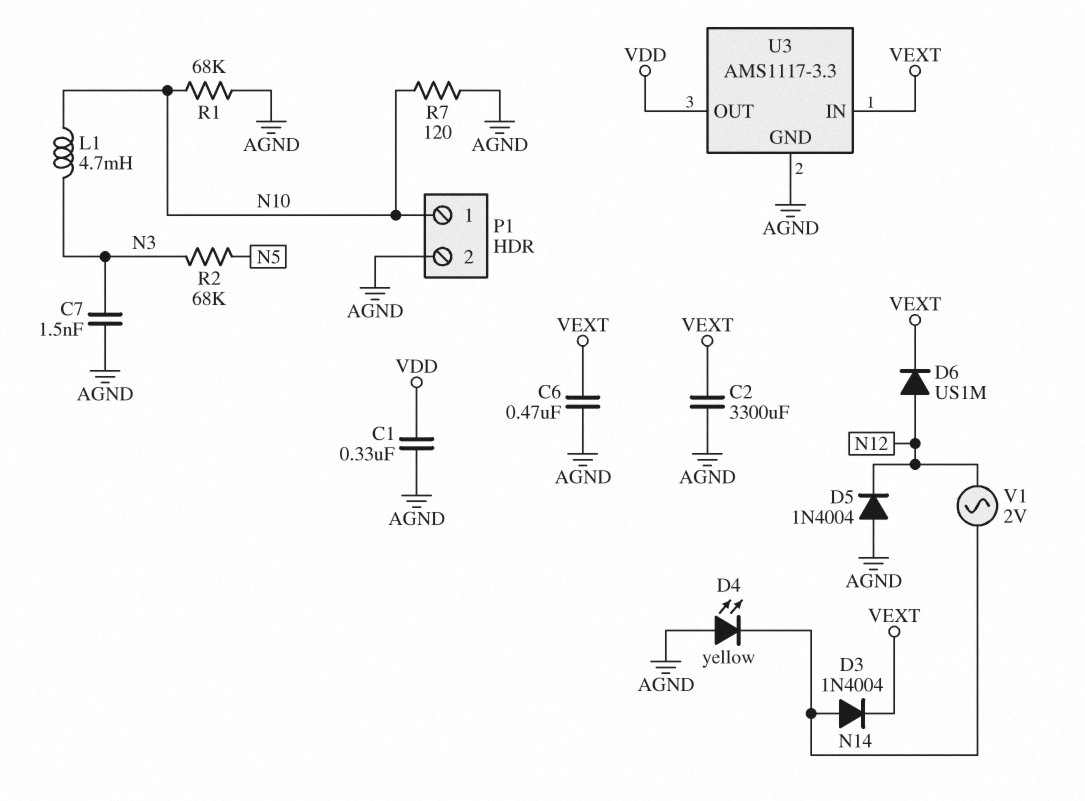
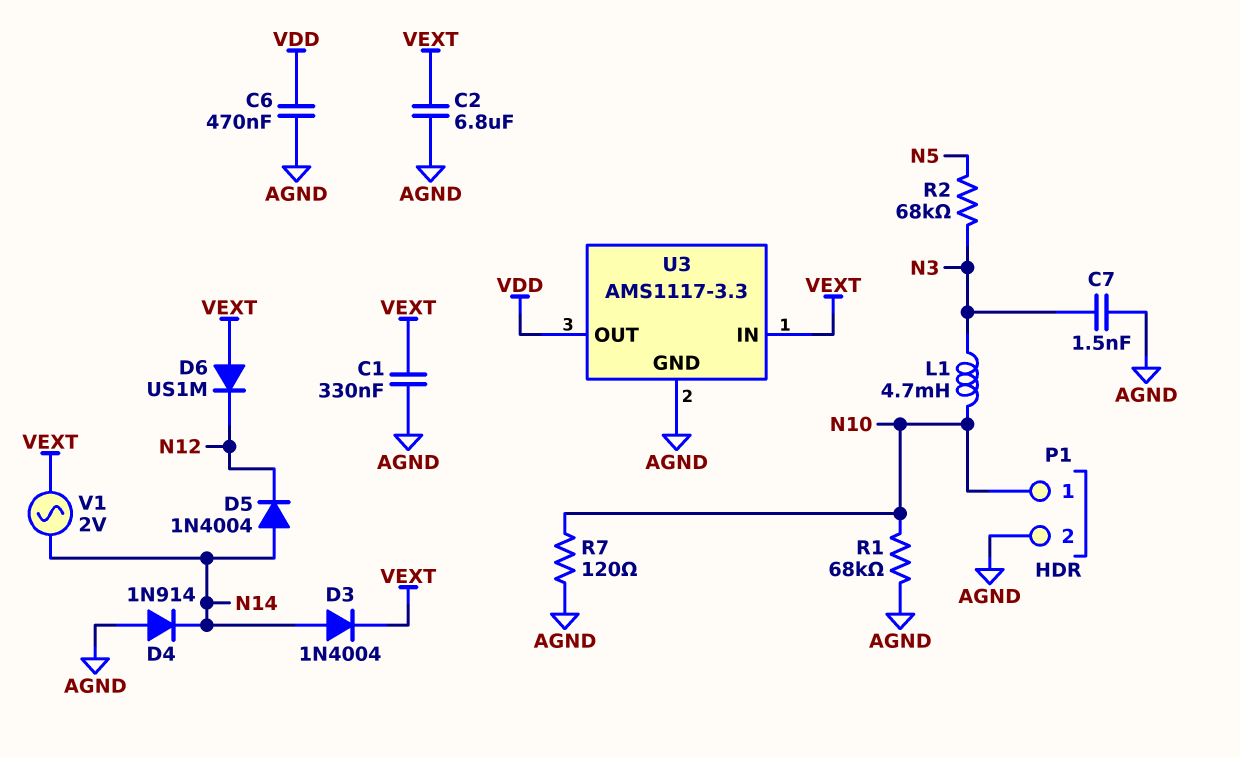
C1: 330nF (AGND, VDD) -> 330nF (AGND, VEXT)
C2: 3300uF (AGND, VEXT) -> 6.8uF (AGND, VEXT)
C6: 470nF (AGND, VEXT) -> 470nF (AGND, VDD)
D4: LED yellow (A AGND, K N14) -> diode 1N914 (A AGND, K N14)
D5: diode 1N4004 (A AGND, K N12) -> diode 1N4004 (A N14, K N12)
D6: diode US1M (A N12, K VEXT) -> diode US1M (A VEXT, K N12)
V1: AC 2V (N12, N14) -> AC 2V (N14, VEXT)

